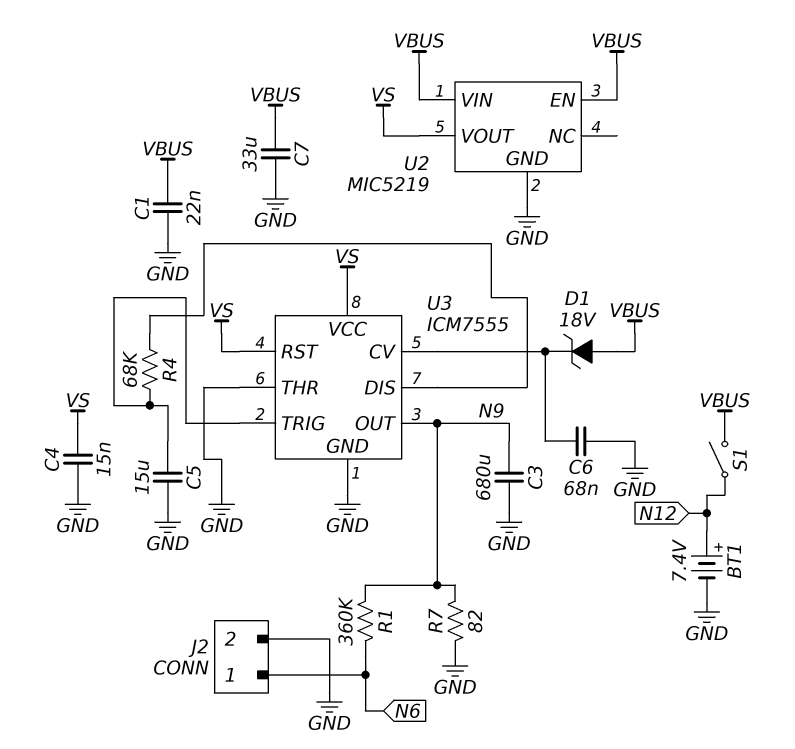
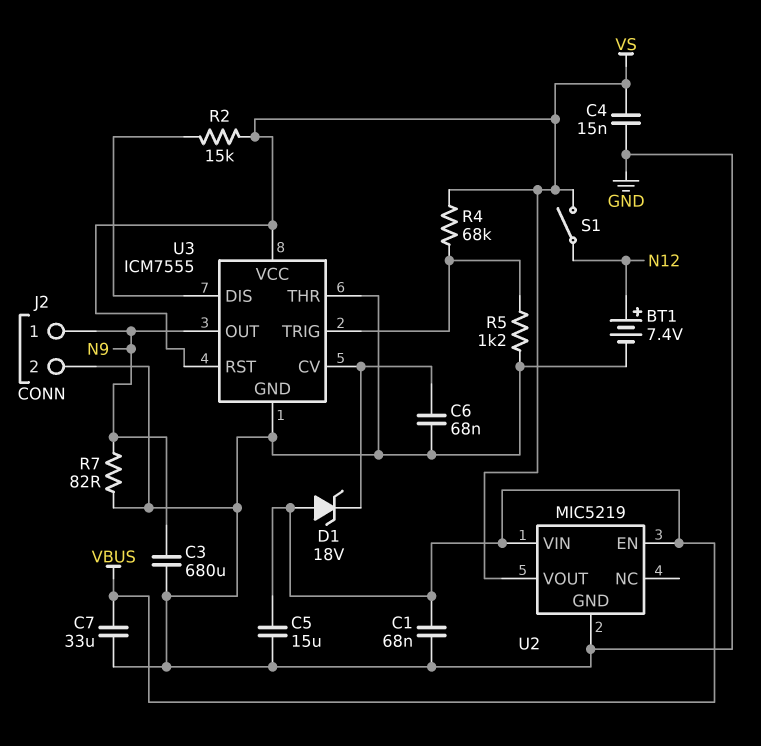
C1: 22nF (GND, VBUS) -> 68nF (GND, VBUS)
C5: 15uF (GND, U3/TRIG) -> 15uF (GND, VBUS)
J2 pin 1: N6 -> N9
R1: 360k (N6, N9) -> none
R2: none -> 15k (U3/DIS, VS)
R4: 68k (U3/DIS, U3/TRIG) -> 68k (U3/TRIG, VS)
R5: none -> 1.2k (GND, U3/TRIG)
S1: switch (N12, VBUS) -> switch (N12, VS)

